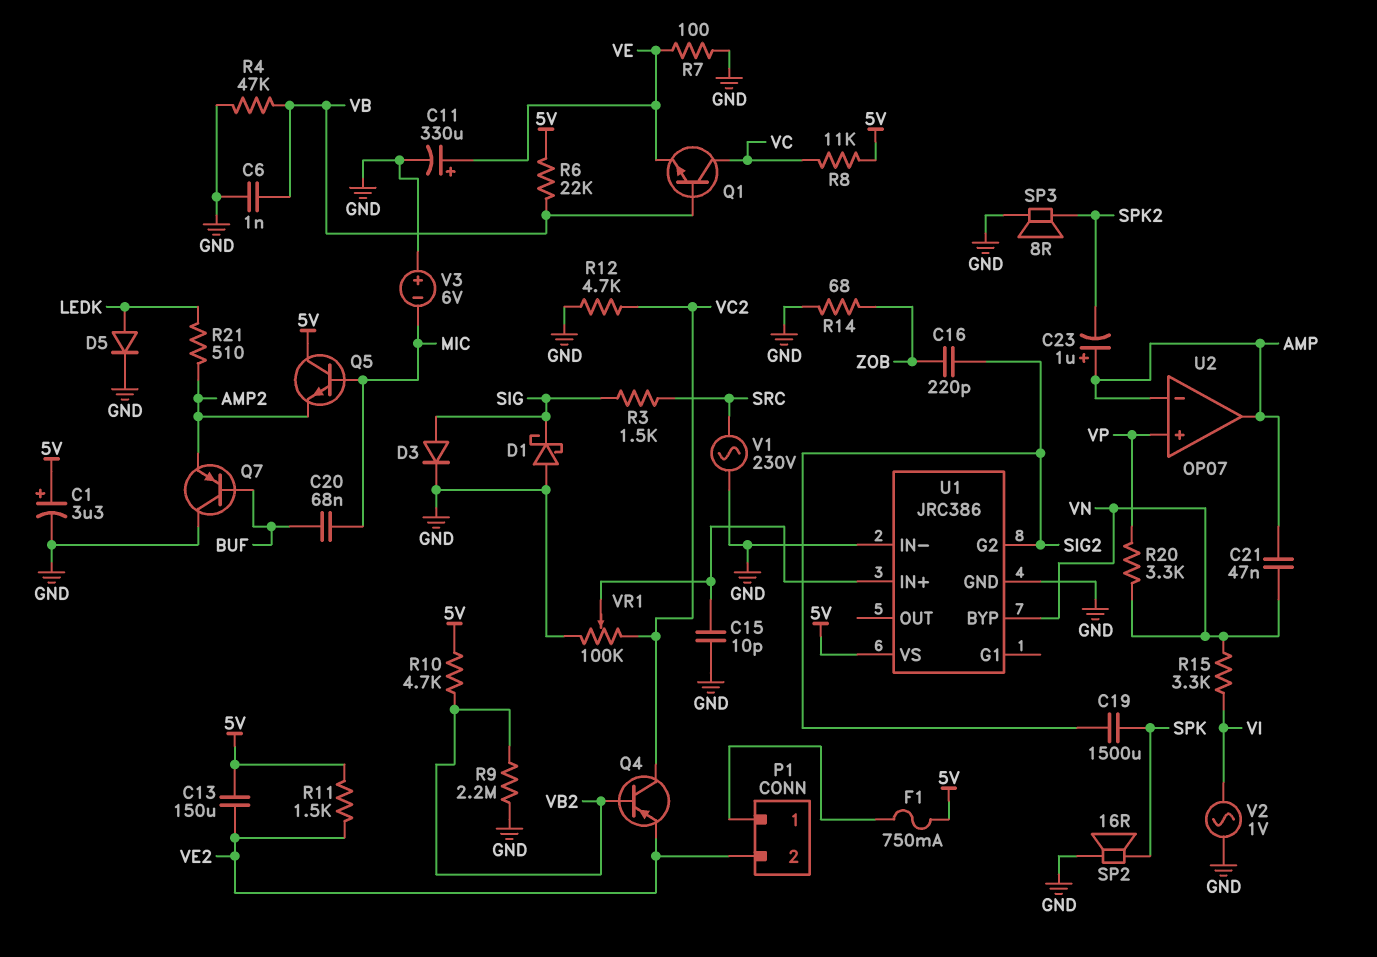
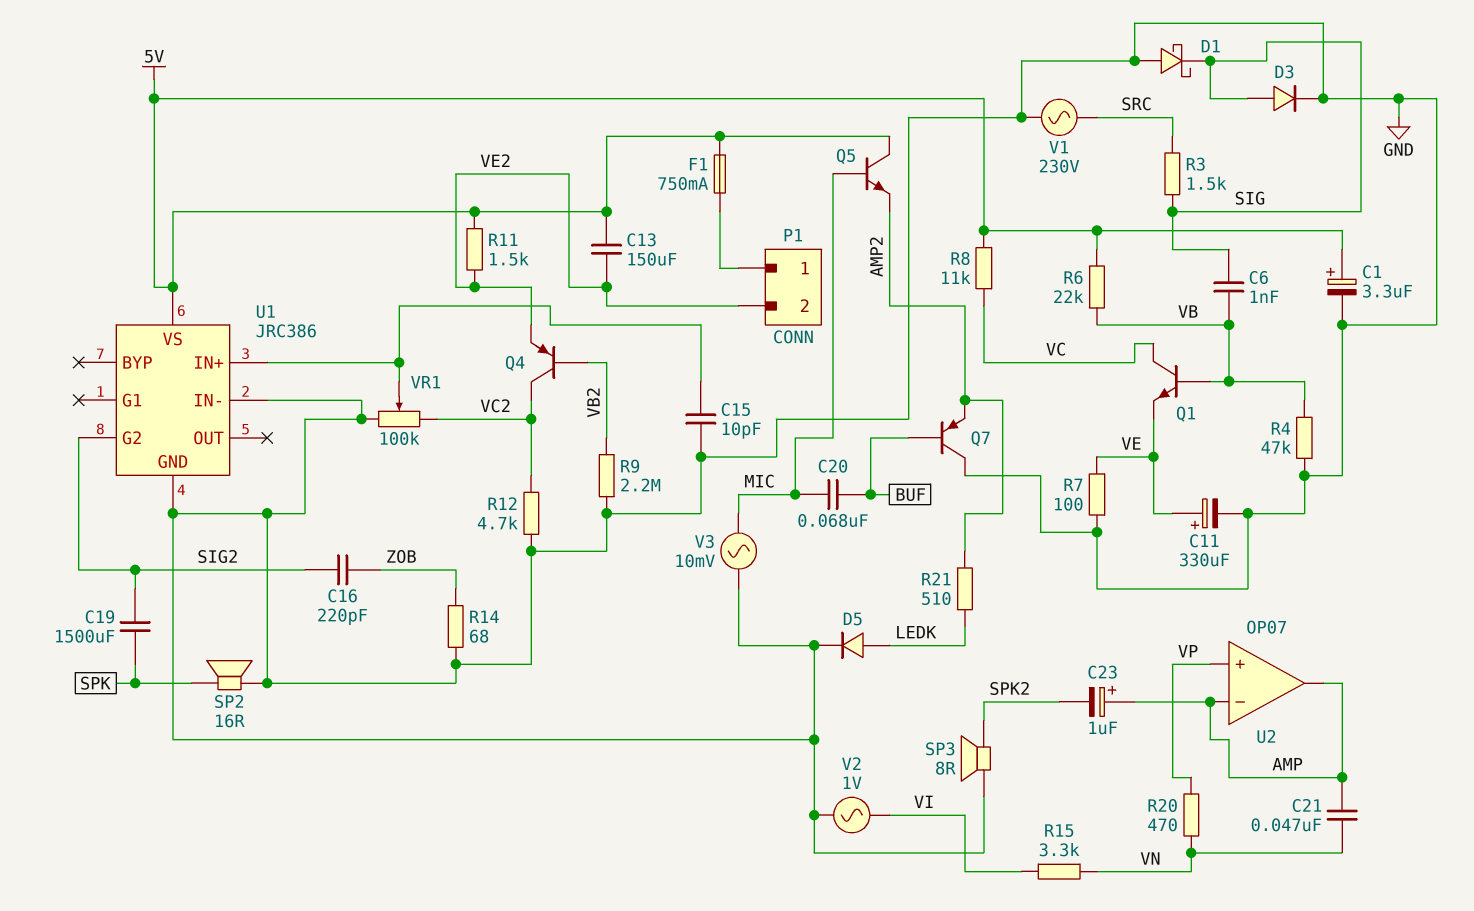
C6: 1nF (GND, VB) -> 1nF (SIG, VB)
R10: 4.7k (5V, VB2) -> none
R20: 3.3k (VN, VP) -> 470 (VN, VP)
U1 pin BYP: VN -> none
V3: 6V (plus GND, minus MIC) -> AC 10mV (GND, MIC)

